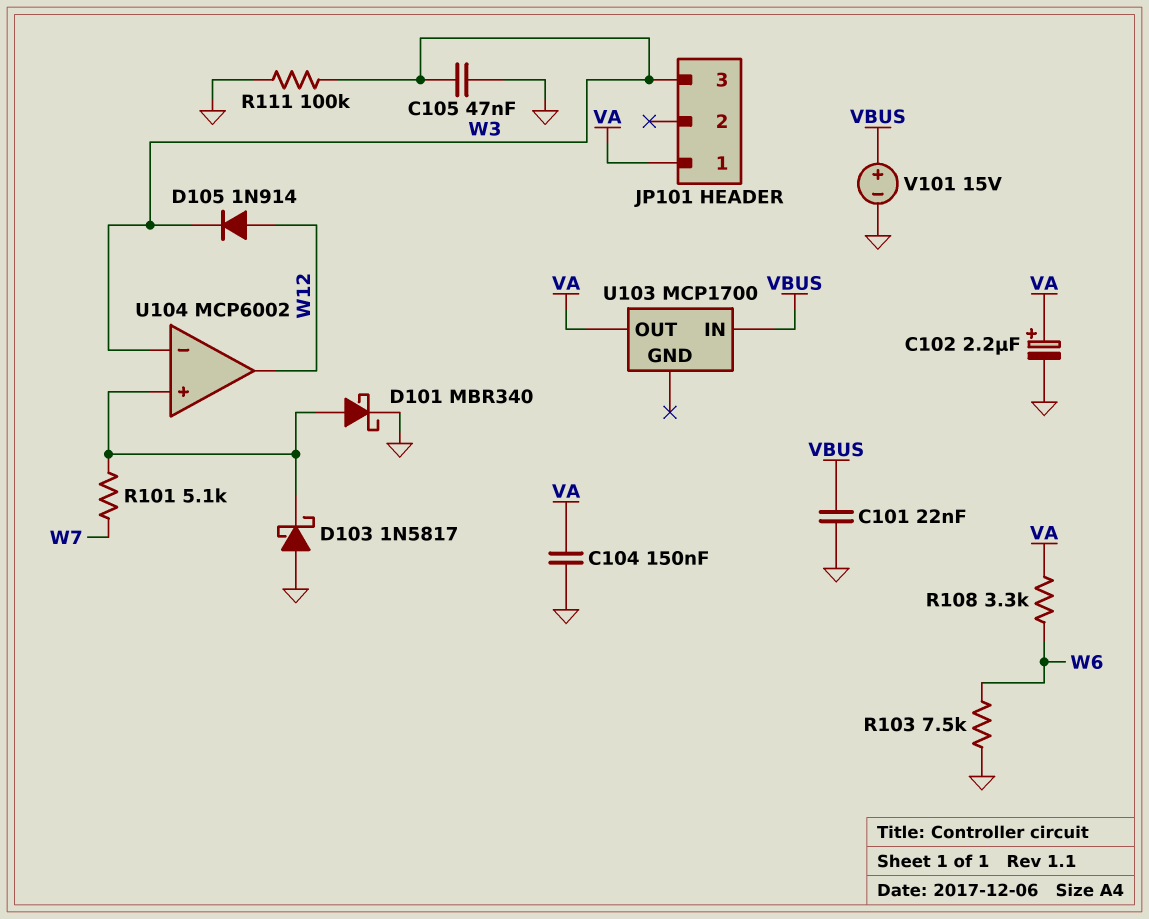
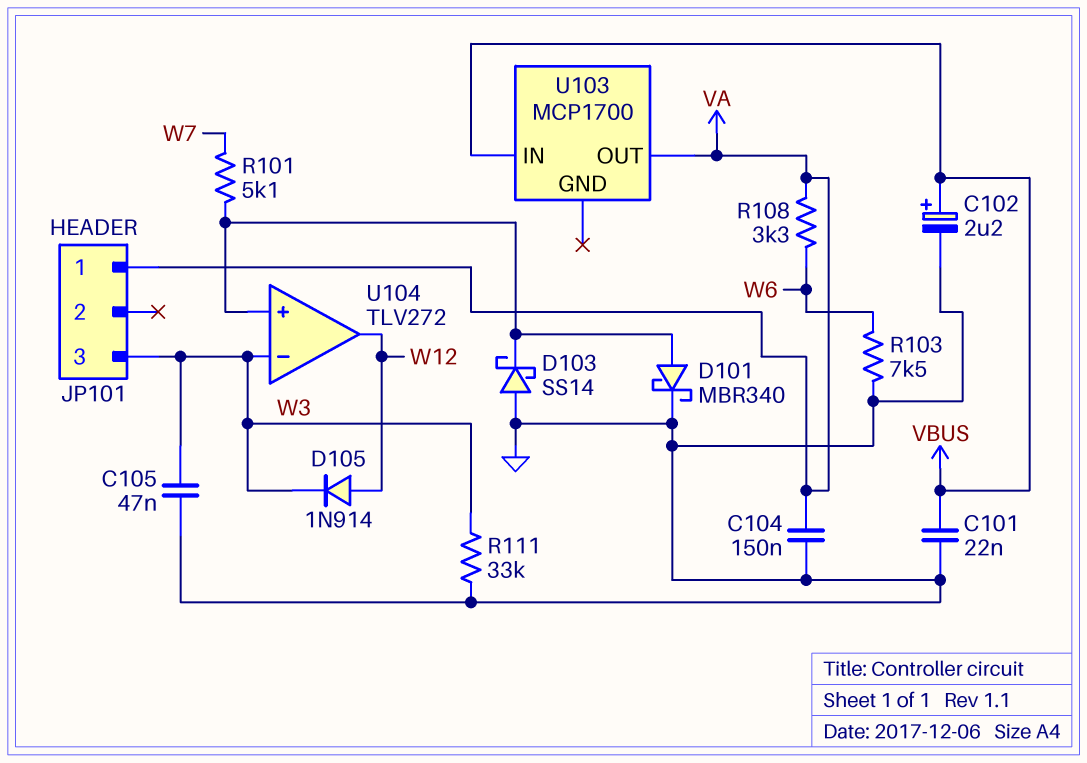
C102: 2.2uF (plus VA, minus GND) -> 2.2uF (plus VBUS, minus GND)
D103: schottky 1N5817 (A GND, K U104/in+) -> schottky SS14 (A GND, K U104/in+)
R111: 100k (GND, W3) -> 33k (GND, W3)
U104: MCP6002 -> TLV272
V101: 15V (plus VBUS, minus GND) -> none

